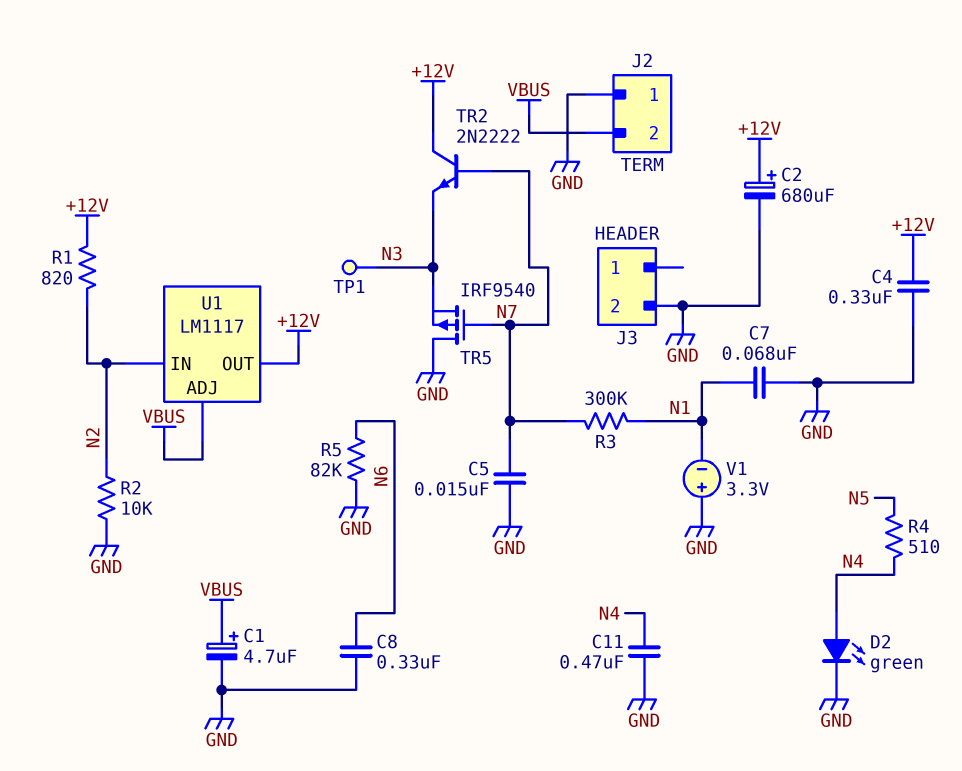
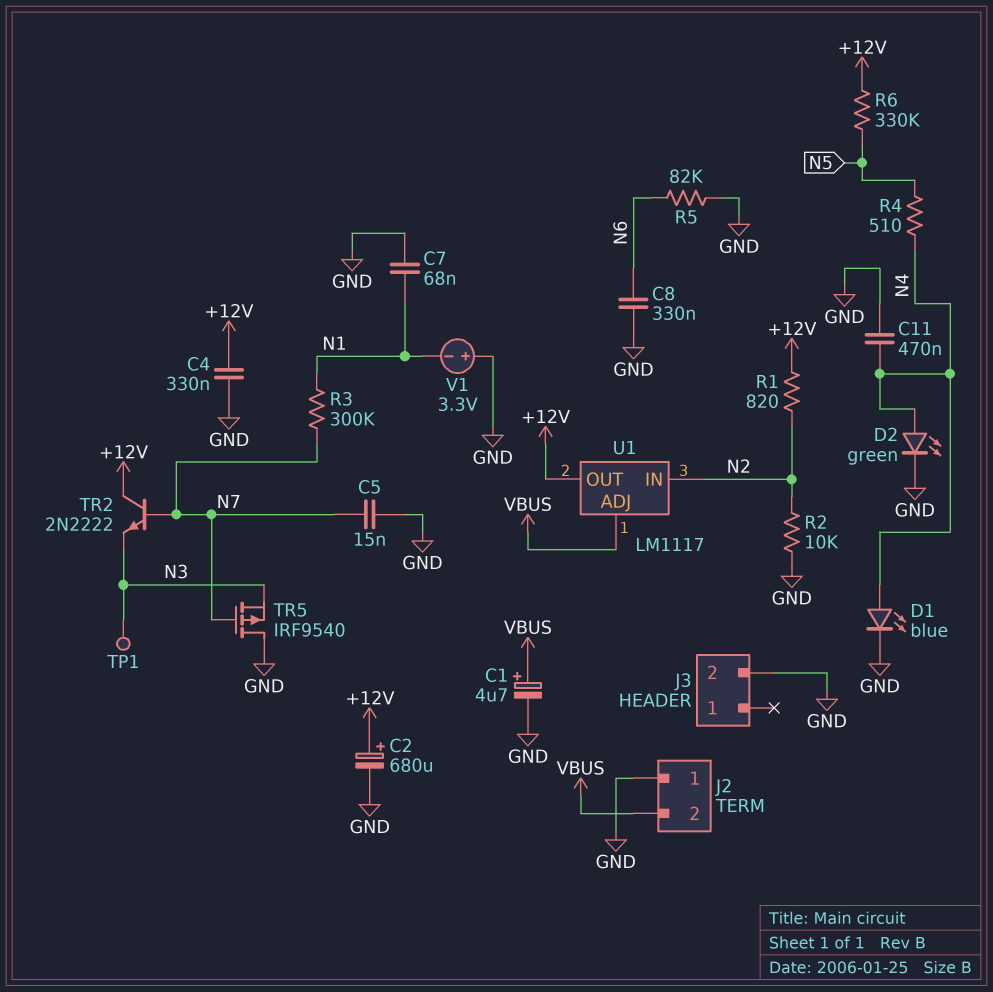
D1: none -> LED blue (A N4, K GND)
R6: none -> 330k (+12V, N5)

